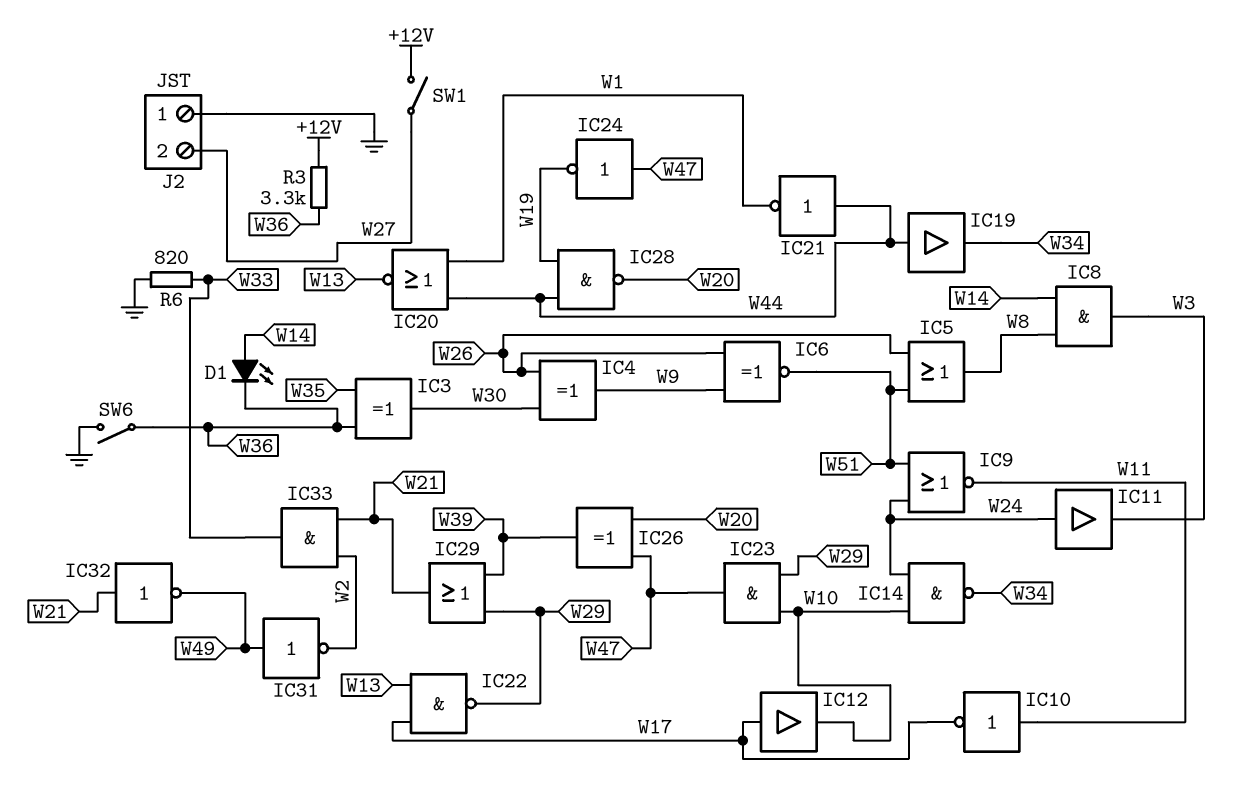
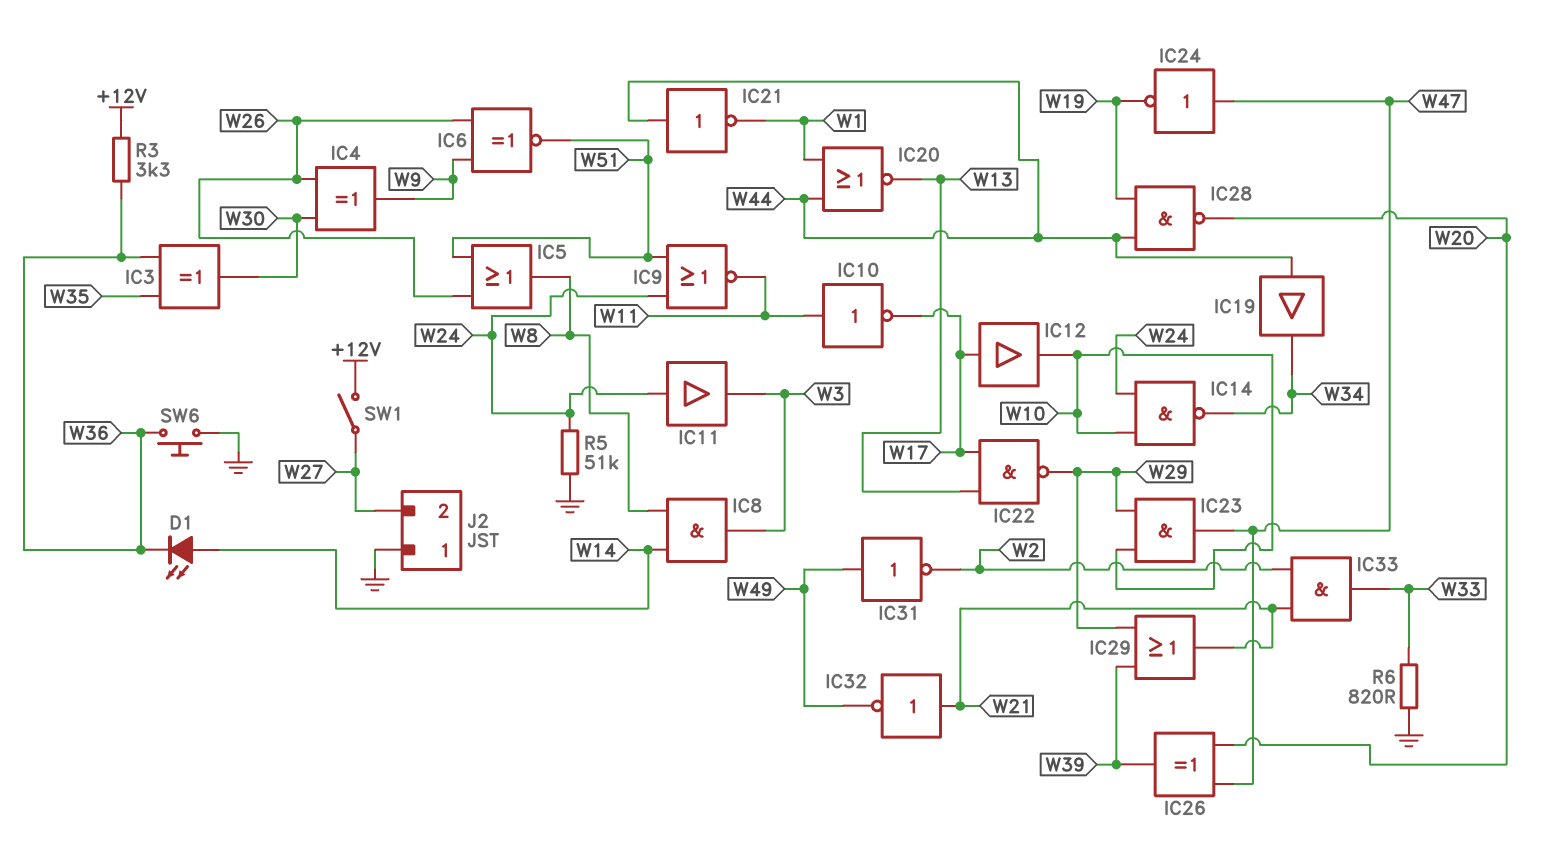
R5: none -> 51k (GND, W24)
SW6: switch (GND, W36) -> button (GND, W36)

